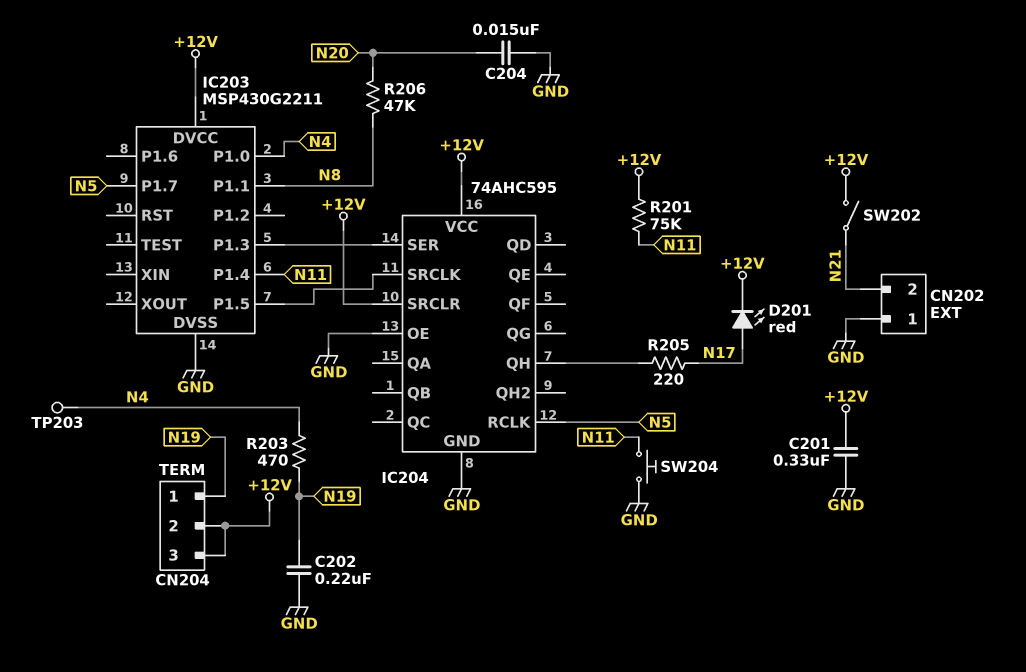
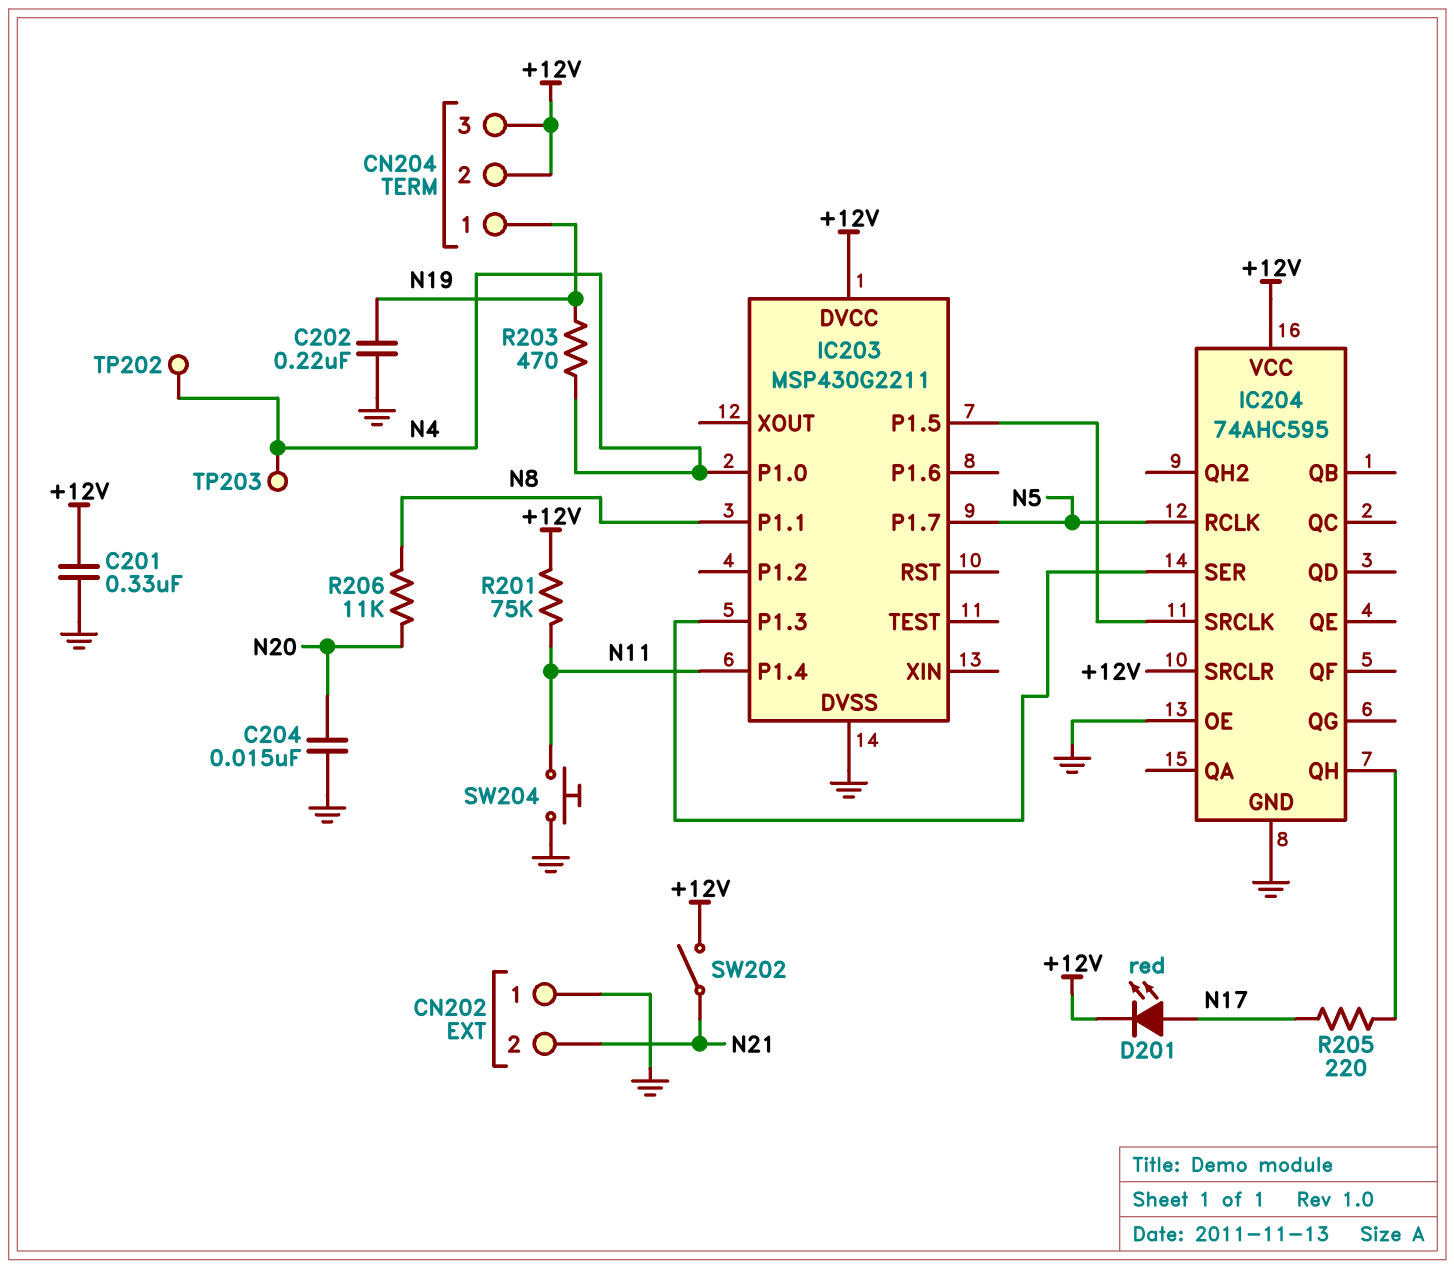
R206: 47k (N8, N20) -> 11k (N8, N20)
TP202: none -> test point (N4)

